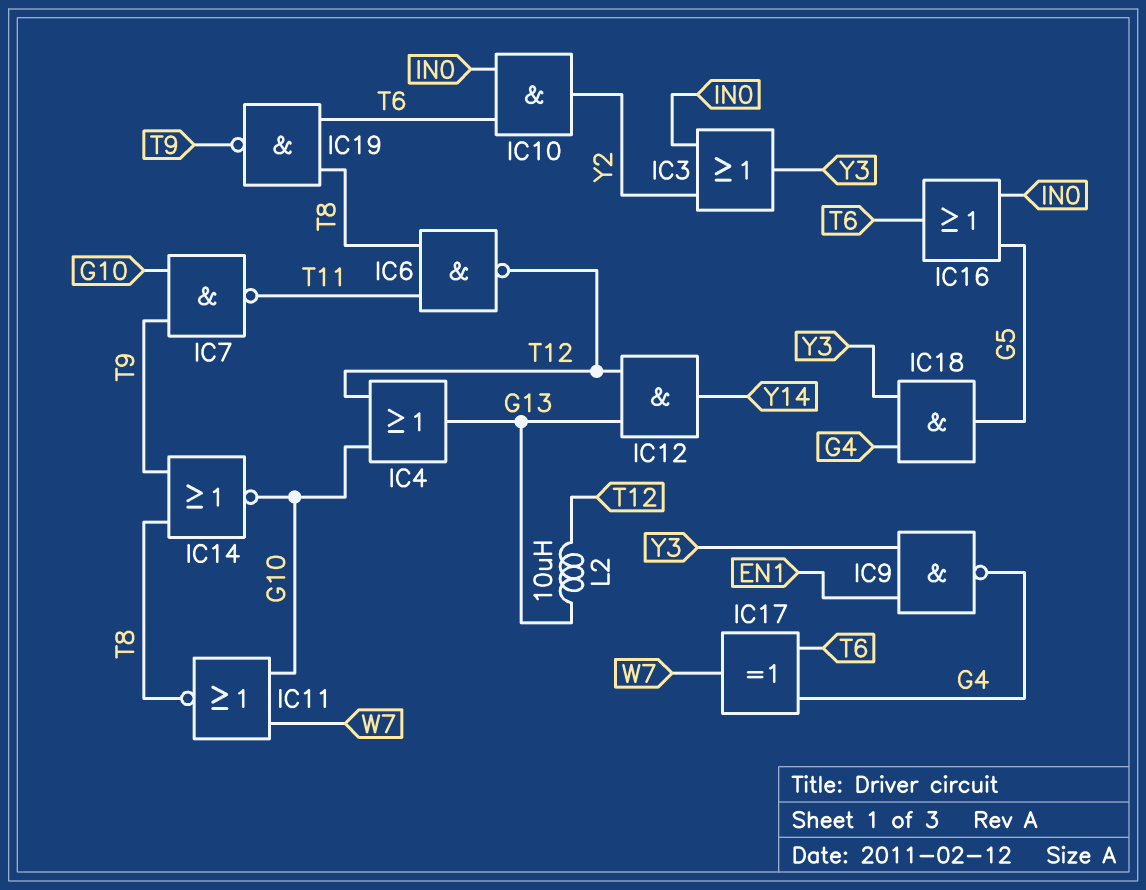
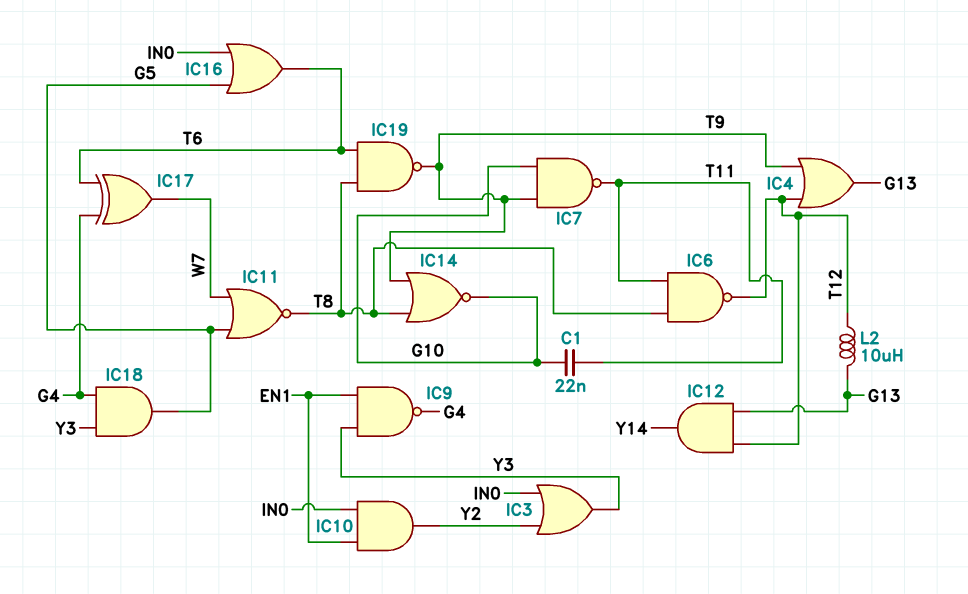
C1: none -> 22nF (G10, T11)
IC4: OR (in G10, in T12, out G13) -> OR (in T9, in T12, out G13)
IC10: AND (in IN0, in T6, out Y2) -> AND (in EN1, in IN0, out Y2)
IC11: NOR (in G10, in W7, out T8) -> NOR (in G5, in W7, out T8)

